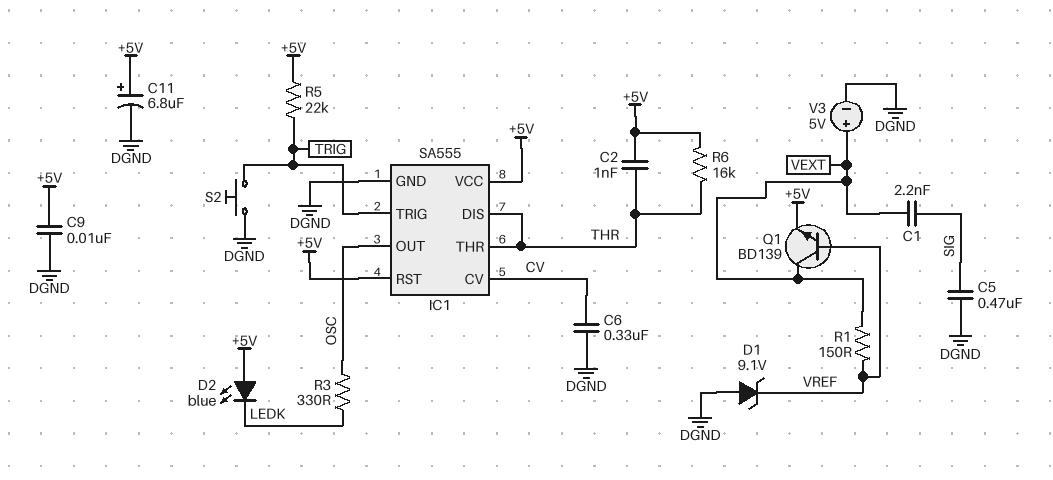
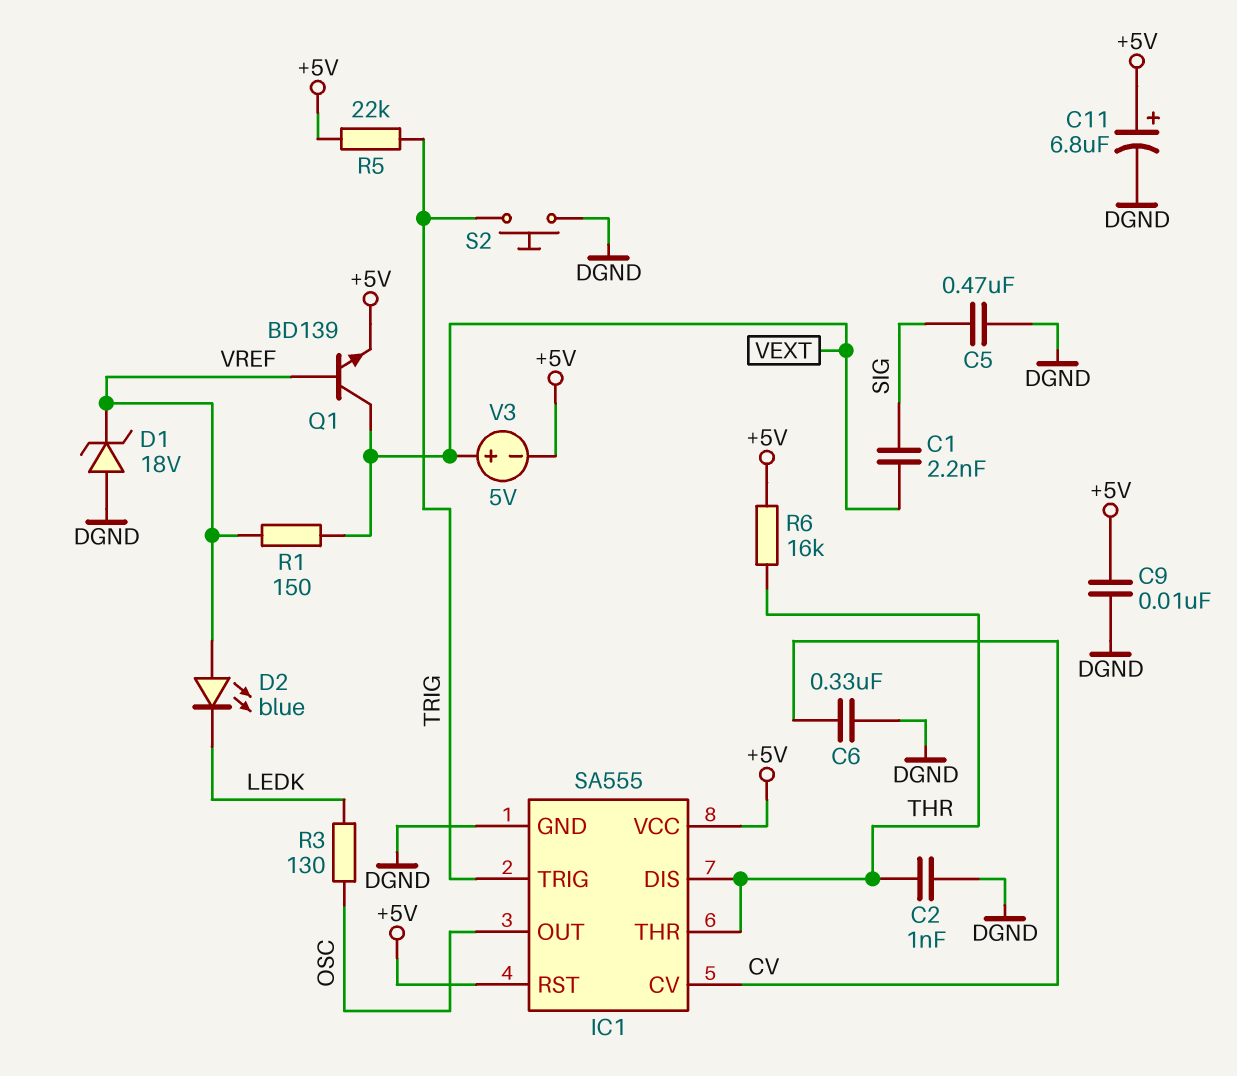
C2: 1nF (+5V, THR) -> 1nF (DGND, THR)
D1: zener 9.1V (A DGND, K VREF) -> zener 18V (A DGND, K VREF)
D2: LED blue (A +5V, K LEDK) -> LED blue (A VREF, K LEDK)
R3: 330 (LEDK, OSC) -> 130 (LEDK, OSC)
V3: 5V (plus VEXT, minus DGND) -> 5V (plus VEXT, minus +5V)

